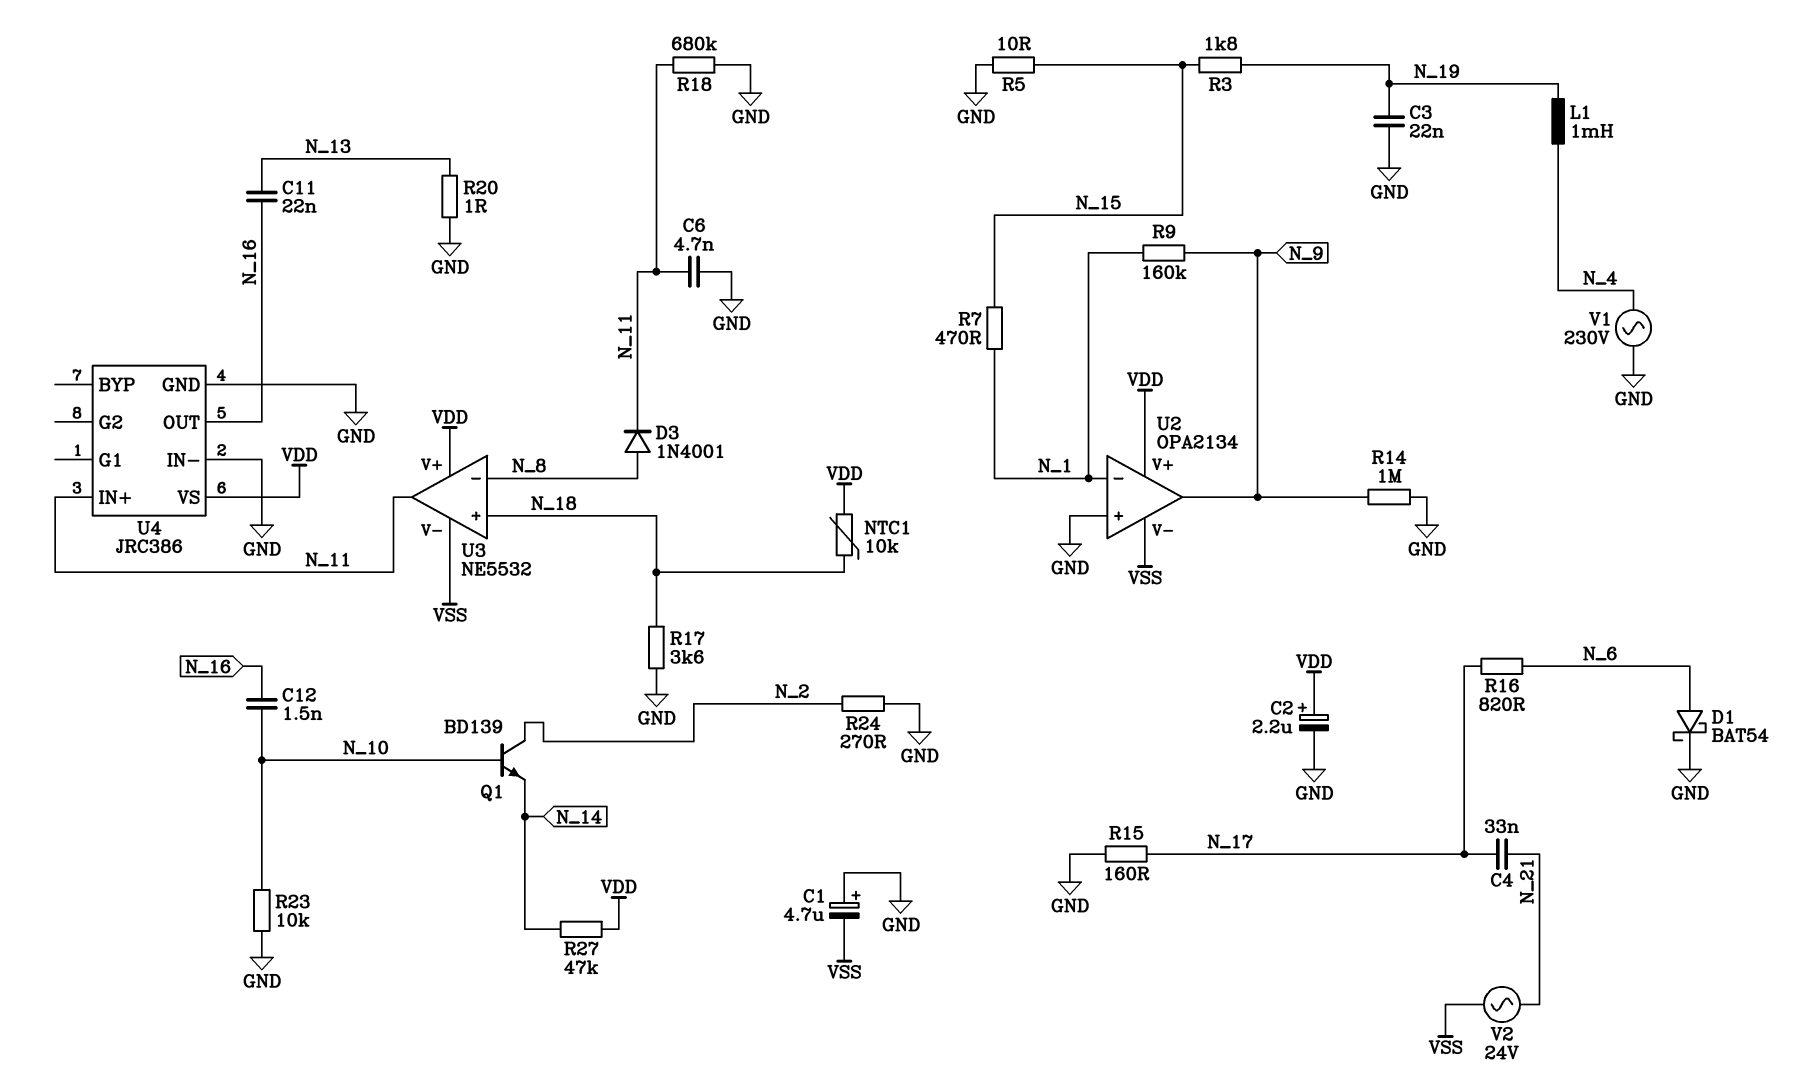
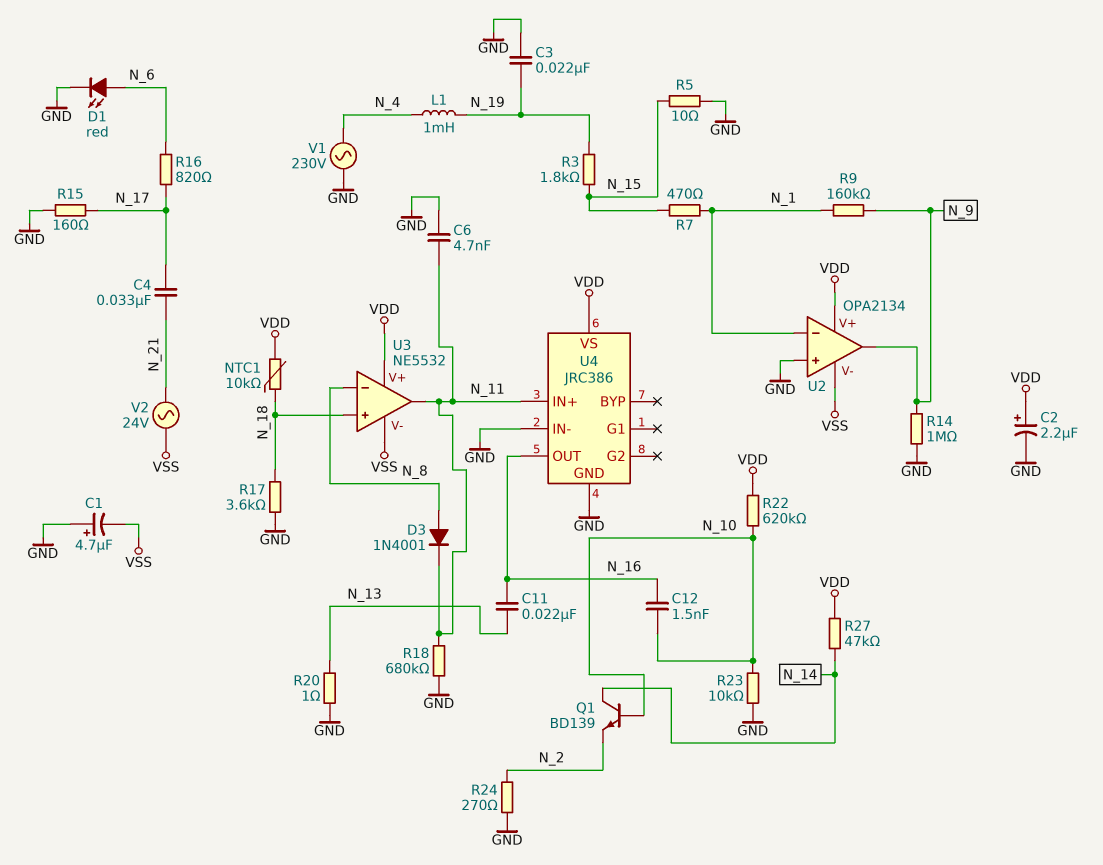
D1: schottky BAT54 (A N_6, K GND) -> LED red (A N_6, K GND)
Q1: NPN BD139 (B N_10, C N_2, E N_14) -> NPN BD139 (B N_10, C N_14, E N_2)
R22: none -> 620k (N_10, VDD)

